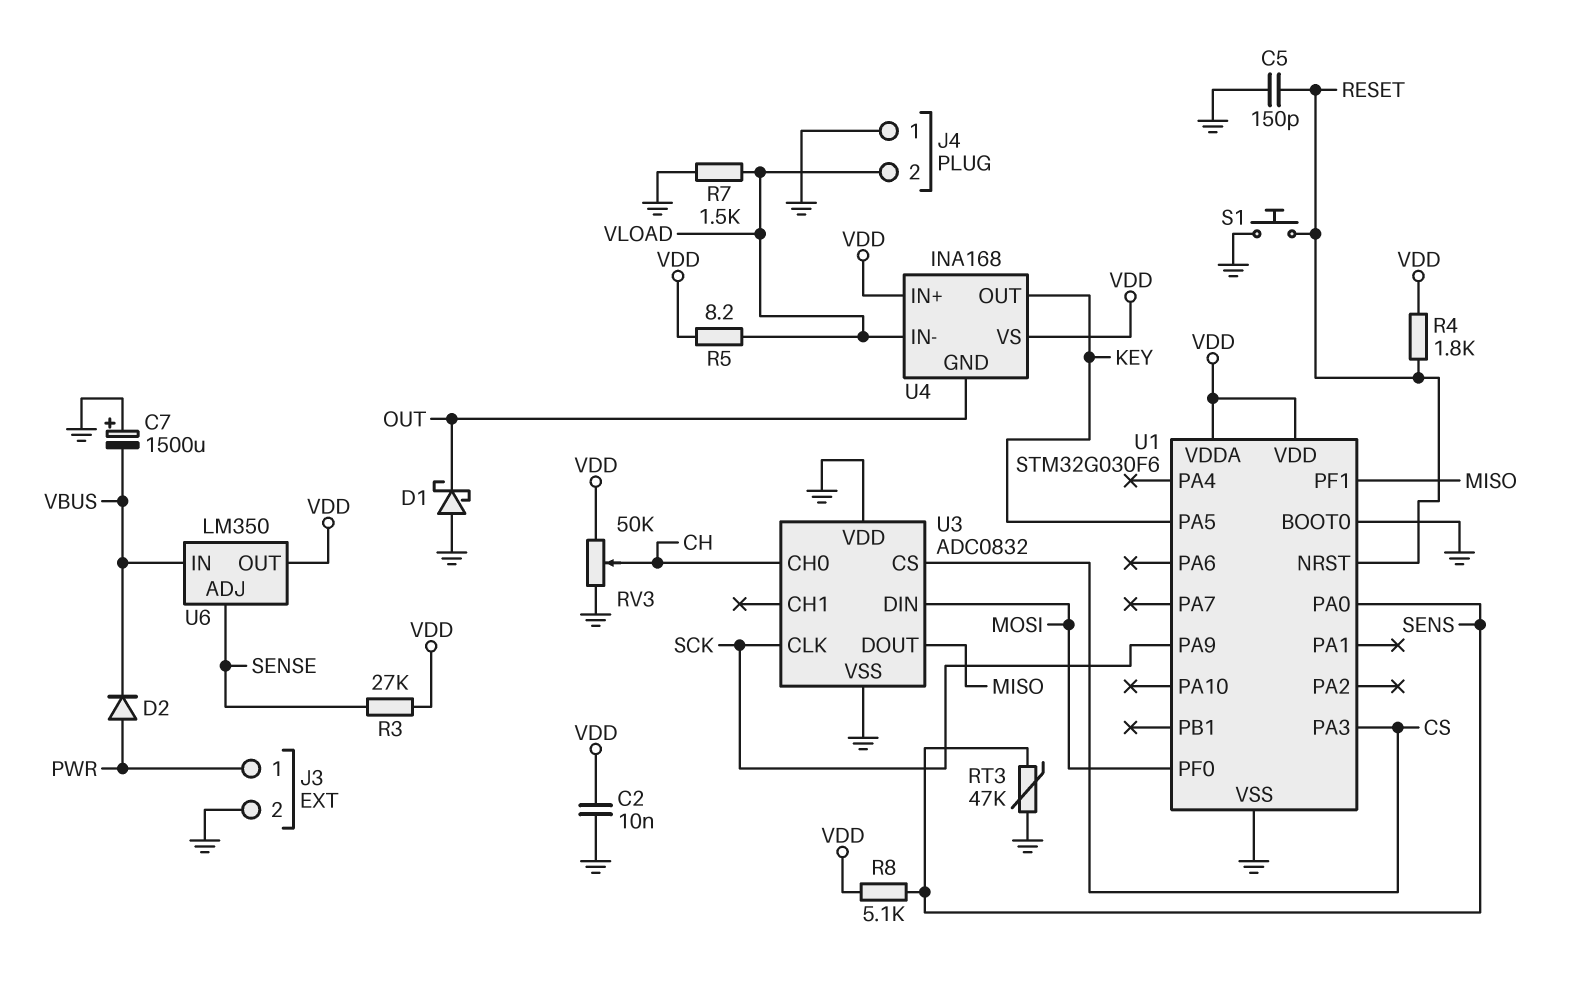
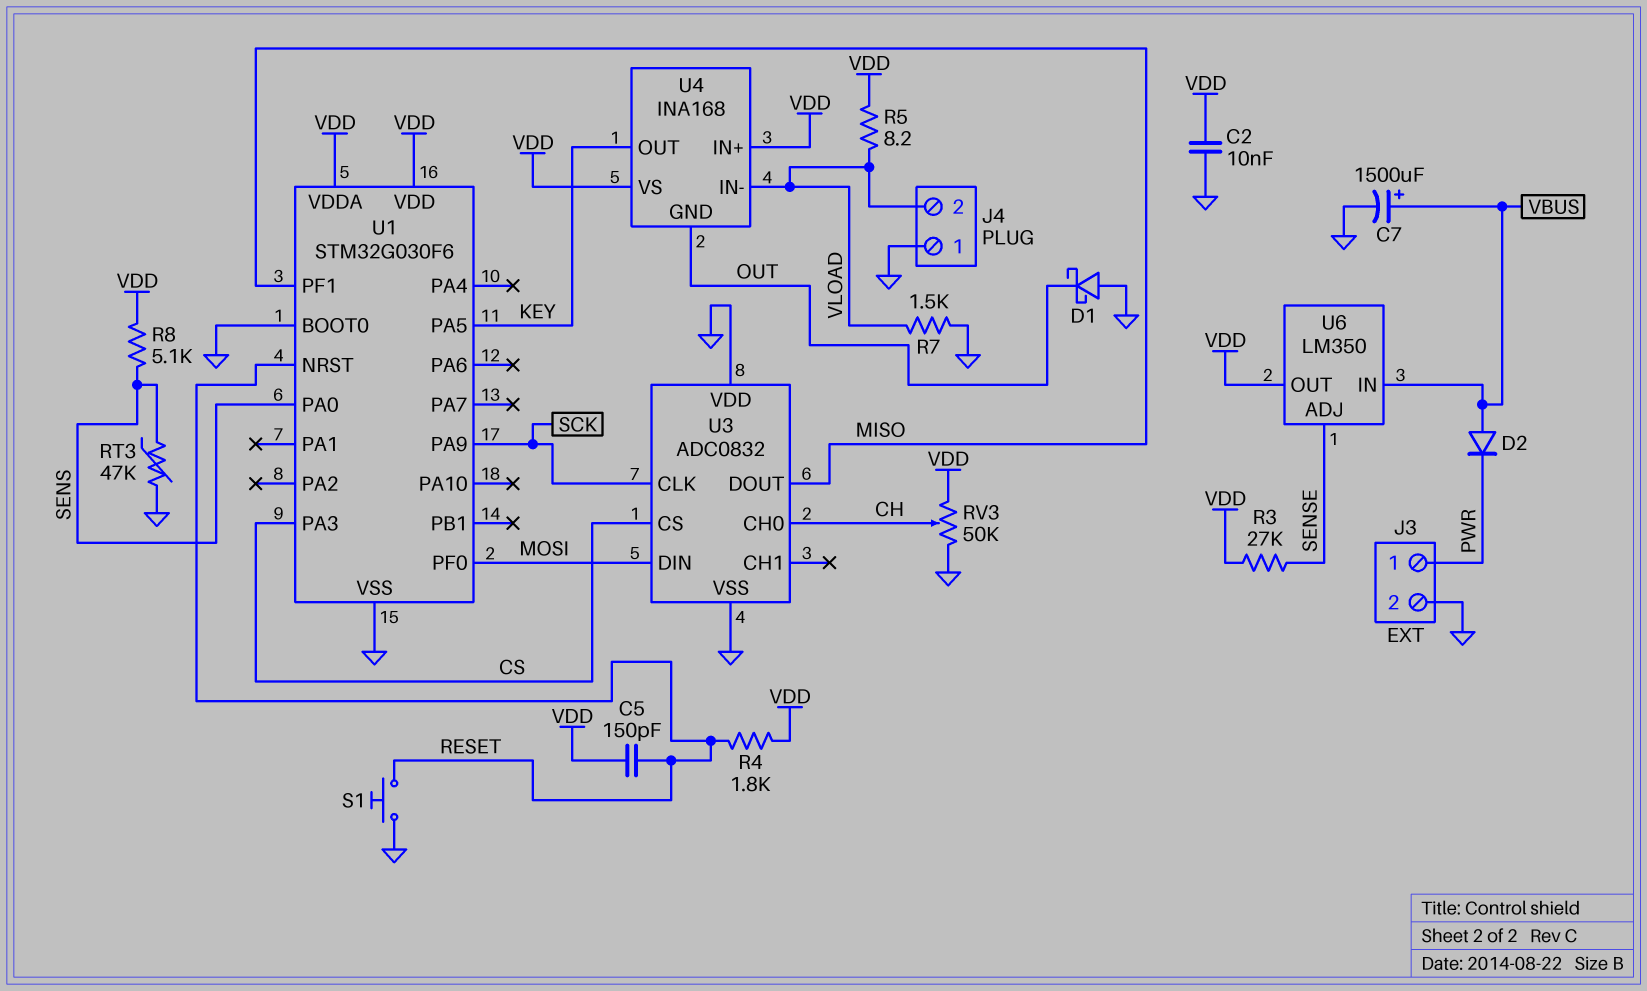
C5: 150pF (GND, RESET) -> 150pF (RESET, VDD)
C7: 1500uF (plus GND, minus VBUS) -> 1500uF (plus VBUS, minus GND)
D2: diode (A PWR, K VBUS) -> diode (A VBUS, K PWR)

